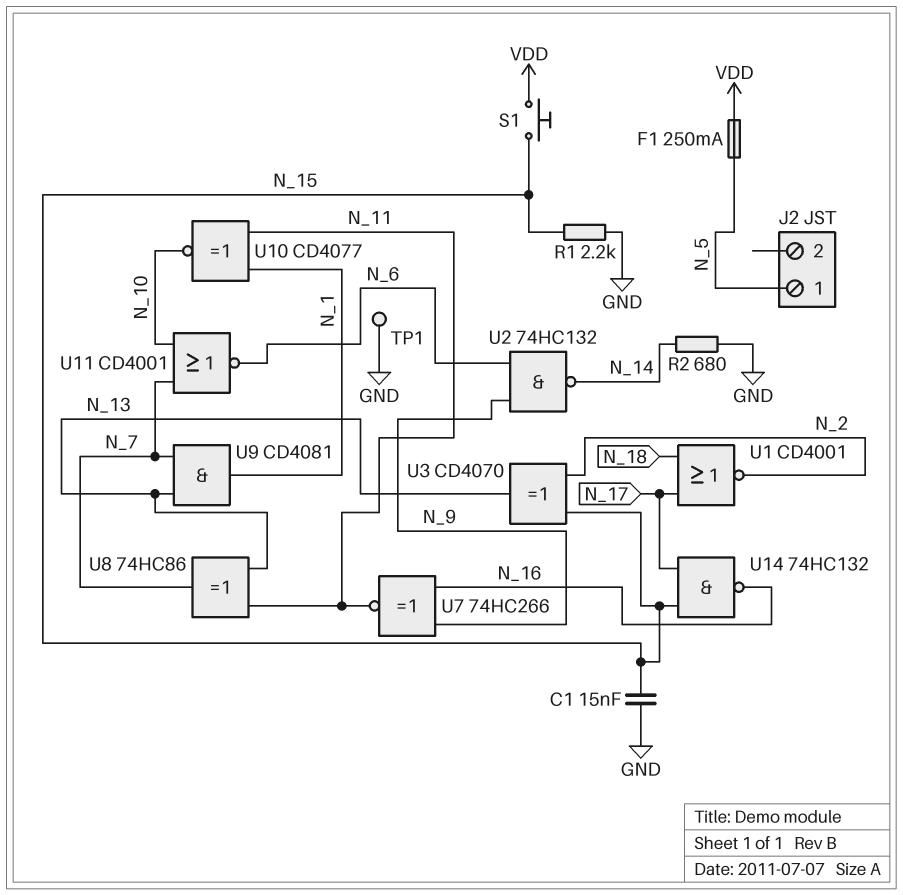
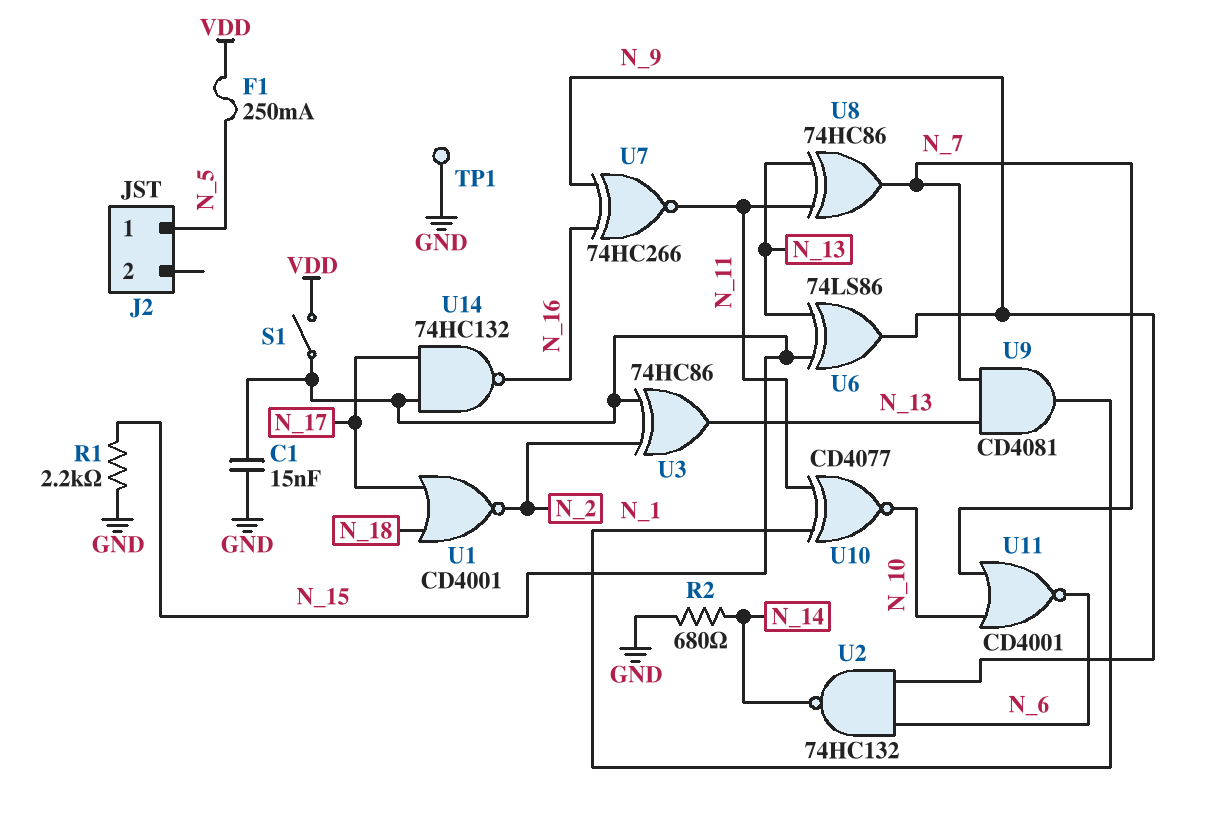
S1: button (N_15, VDD) -> switch (N_15, VDD)
U3: XOR CD4070 (in N_2, in N_15, out N_13) -> XOR 74HC86 (in N_2, in N_15, out N_13)
U6: none -> XOR 74LS86 (in N_13, in N_15, out N_9)

